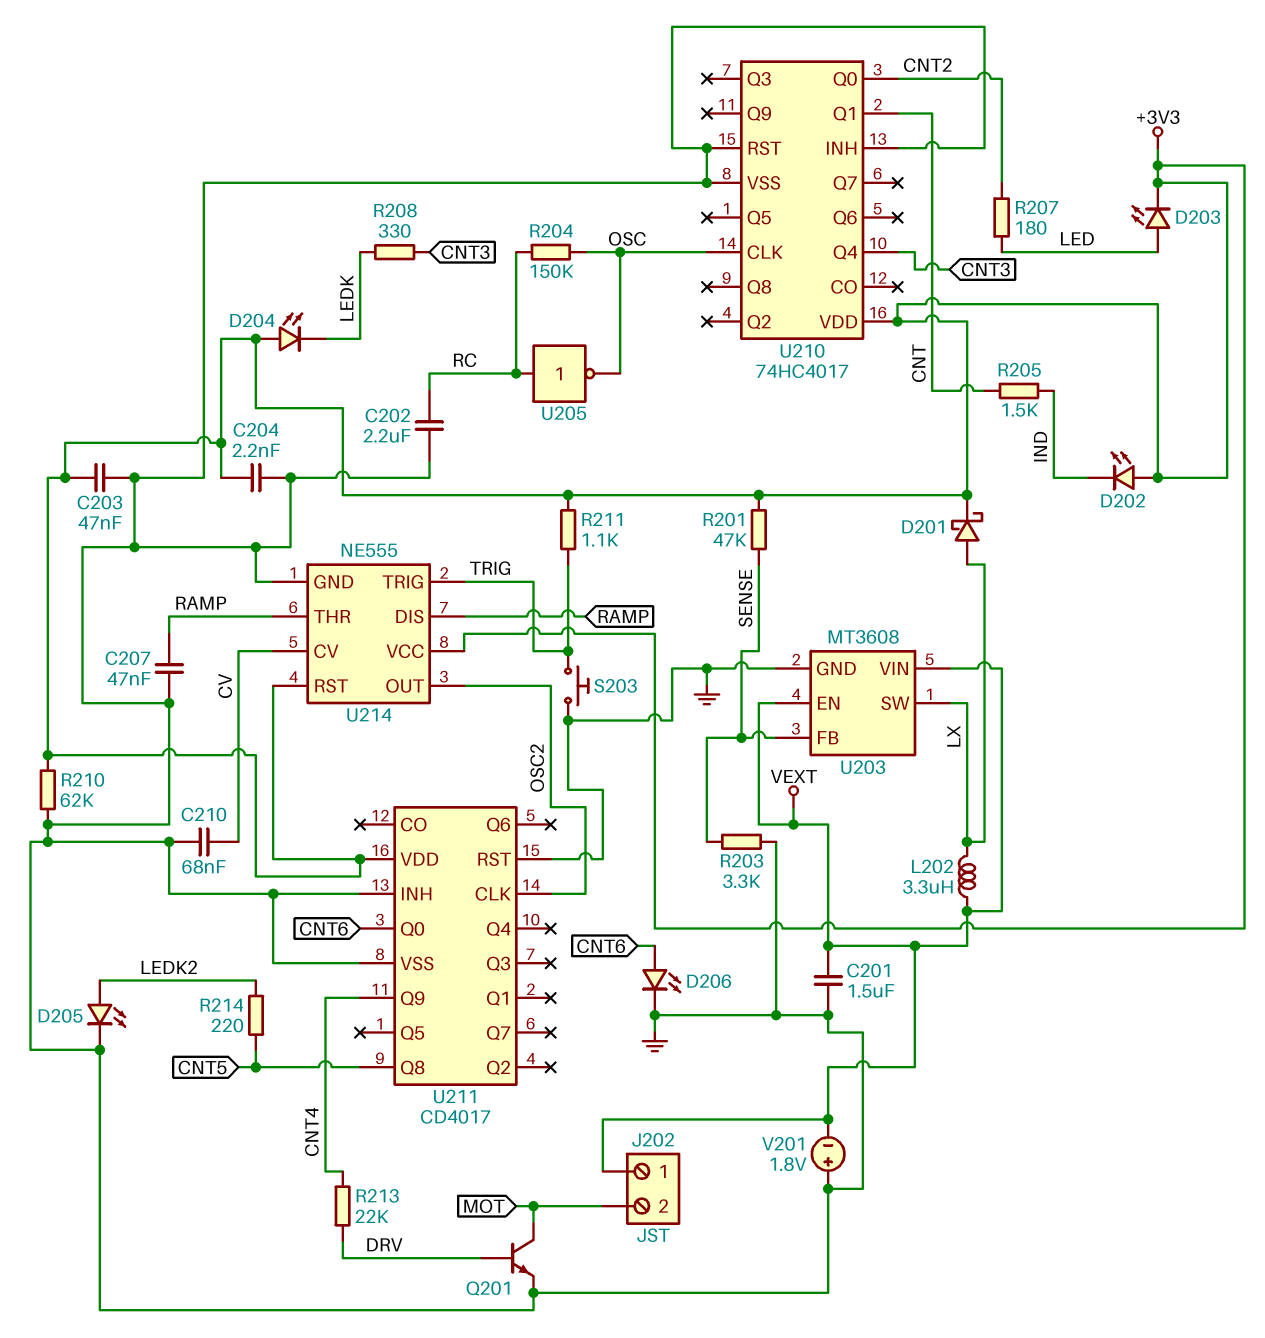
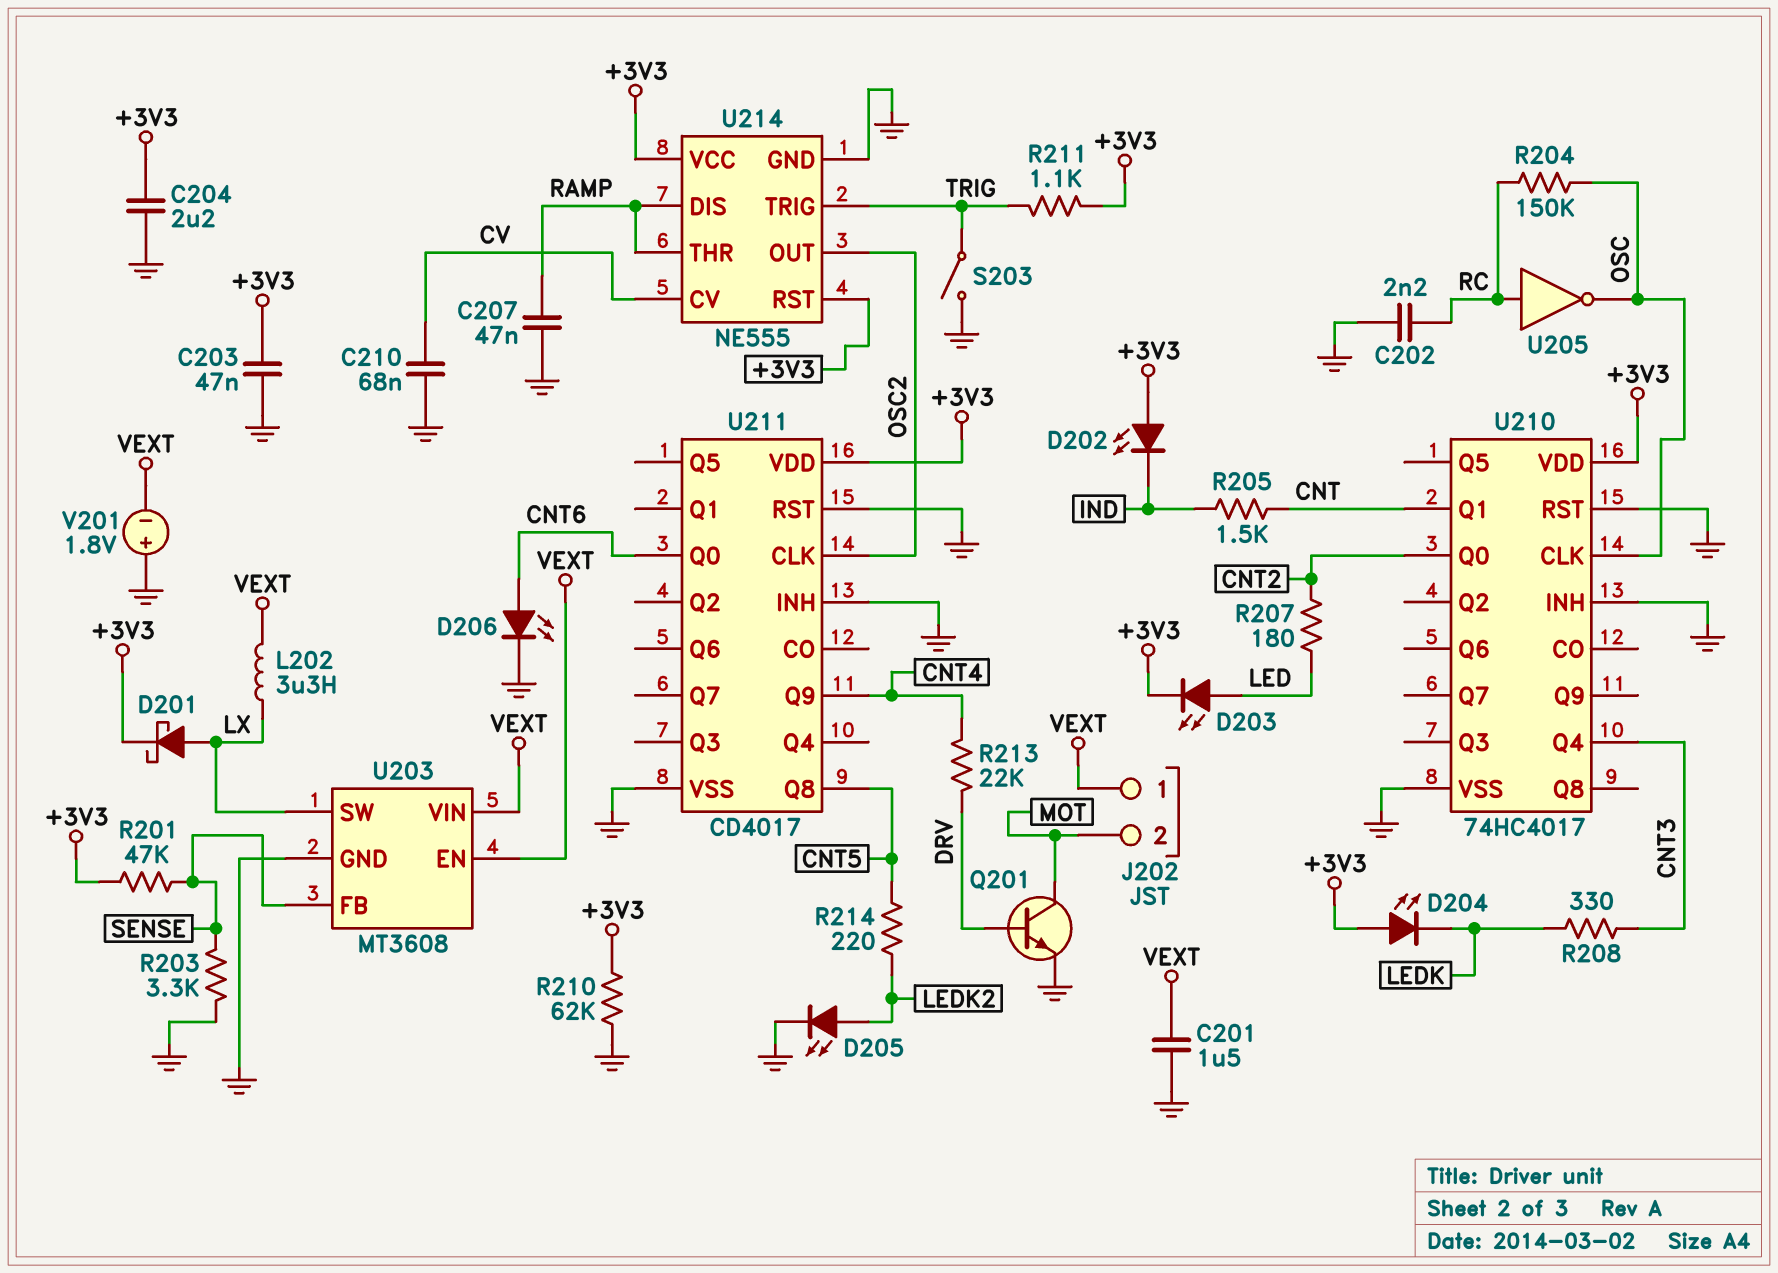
C202: 2.2uF (GND, RC) -> 2.2nF (GND, RC)
C204: 2.2nF (+3V3, GND) -> 2.2uF (+3V3, GND)
S203: button (GND, TRIG) -> switch (GND, TRIG)

